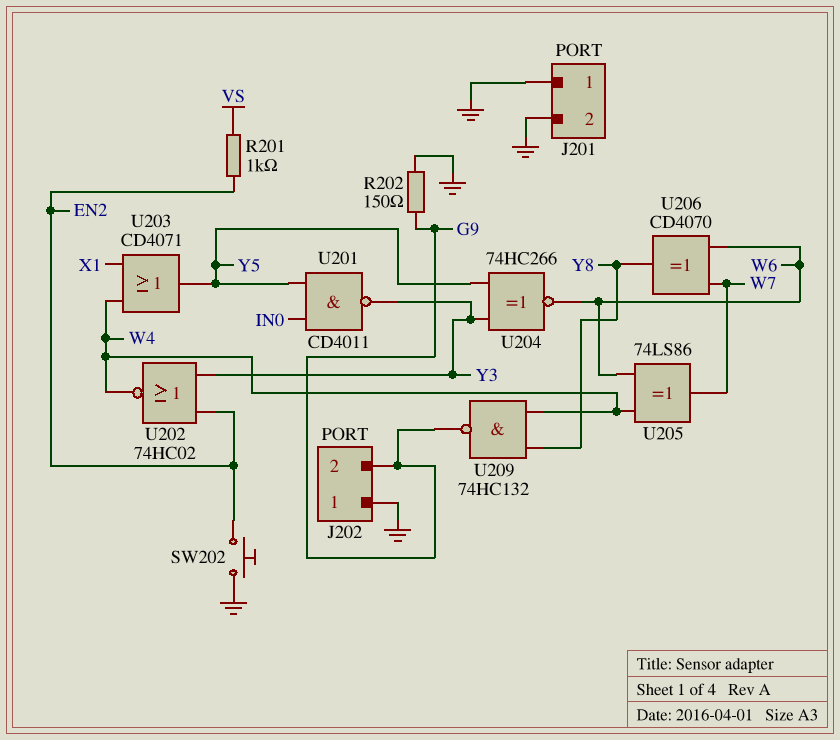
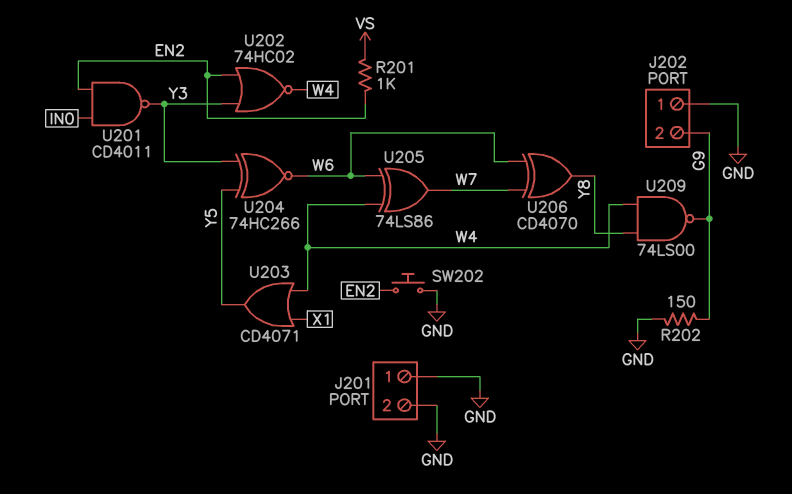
U201: NAND CD4011 (in IN0, in Y5, out Y3) -> NAND CD4011 (in EN2, in IN0, out Y3)
U209: NAND 74HC132 (in W4, in Y8, out G9) -> NAND 74LS00 (in W4, in Y8, out G9)

